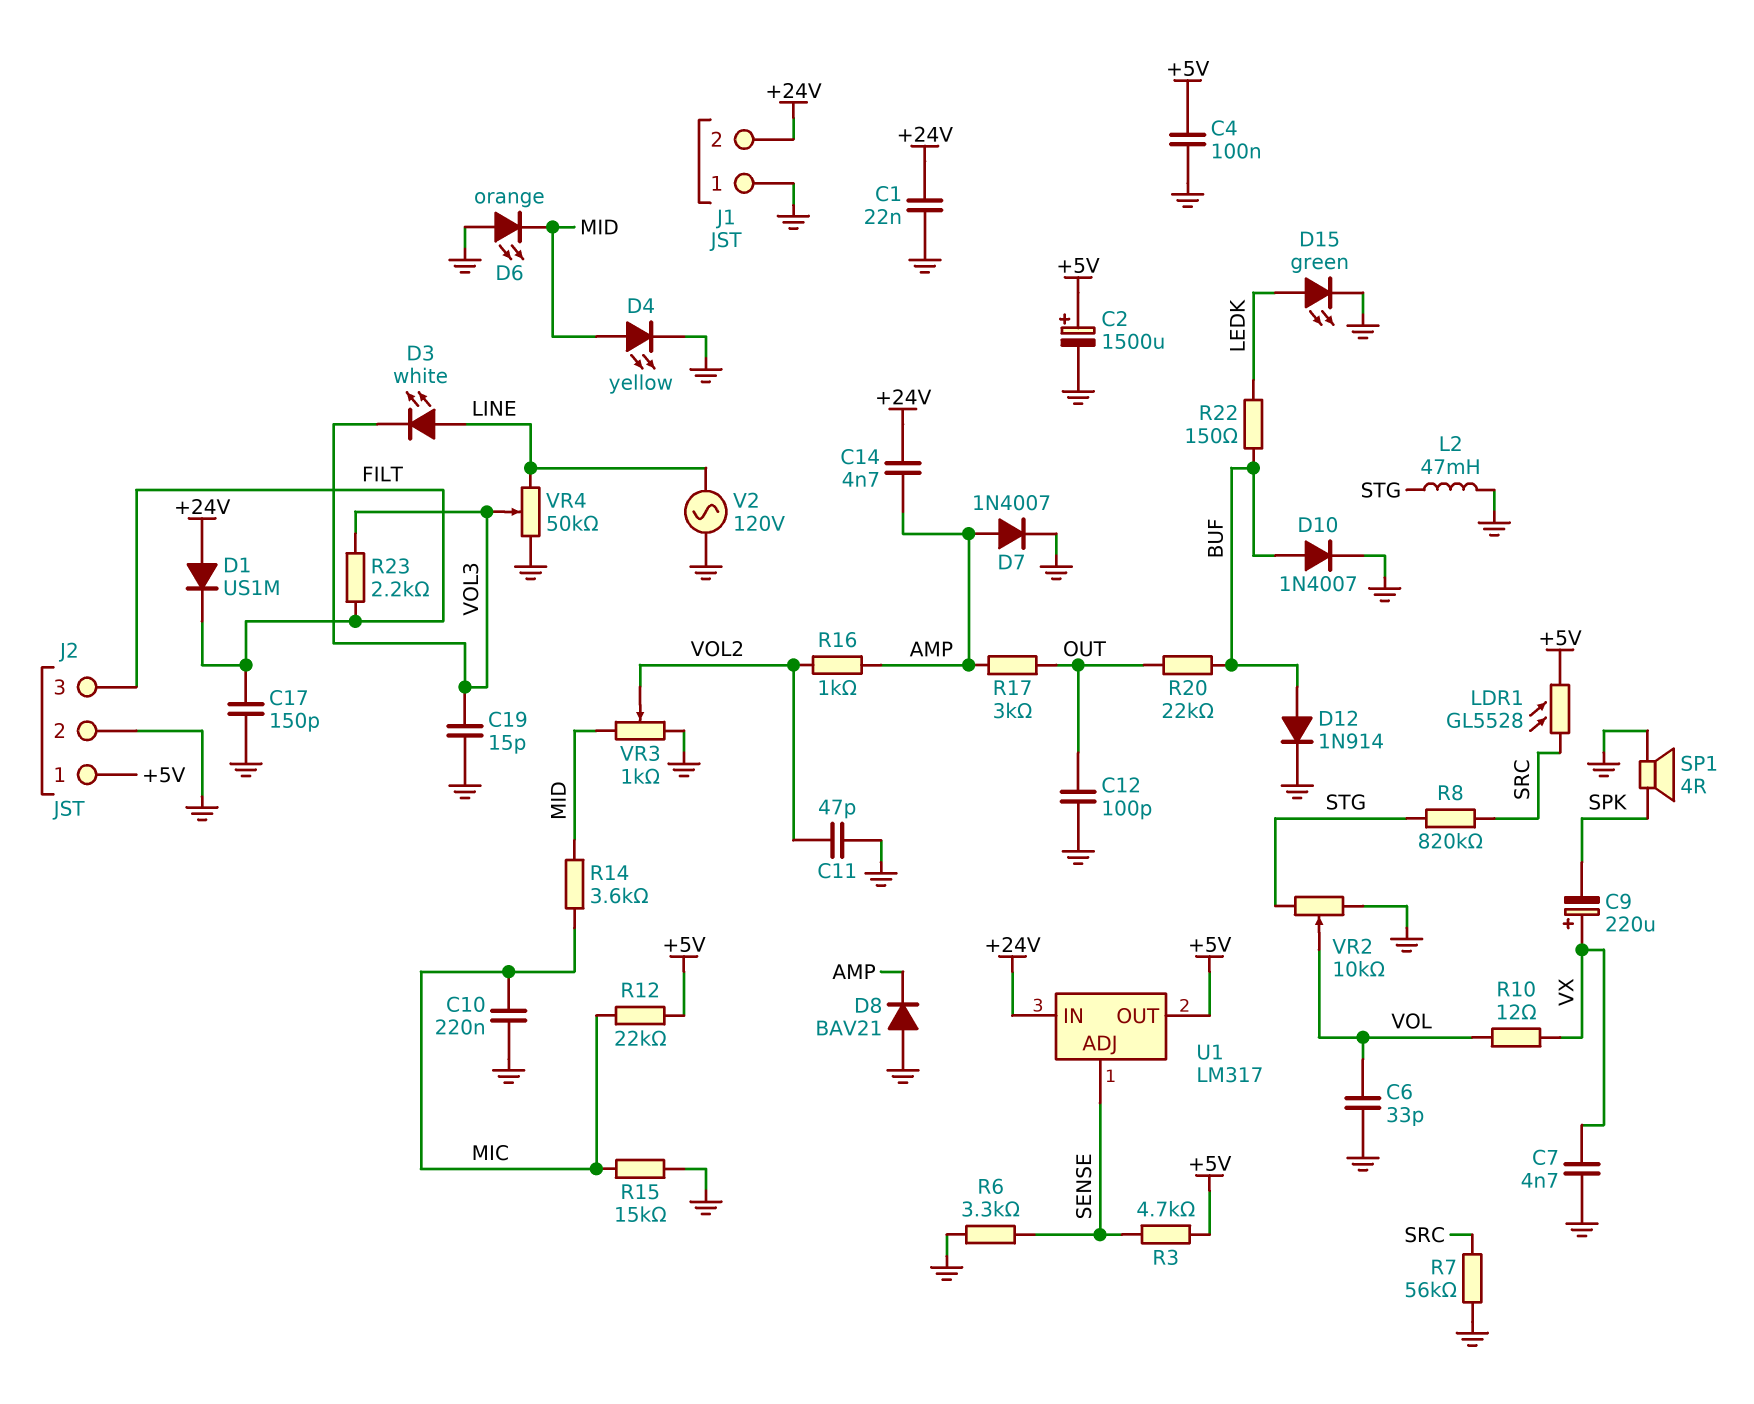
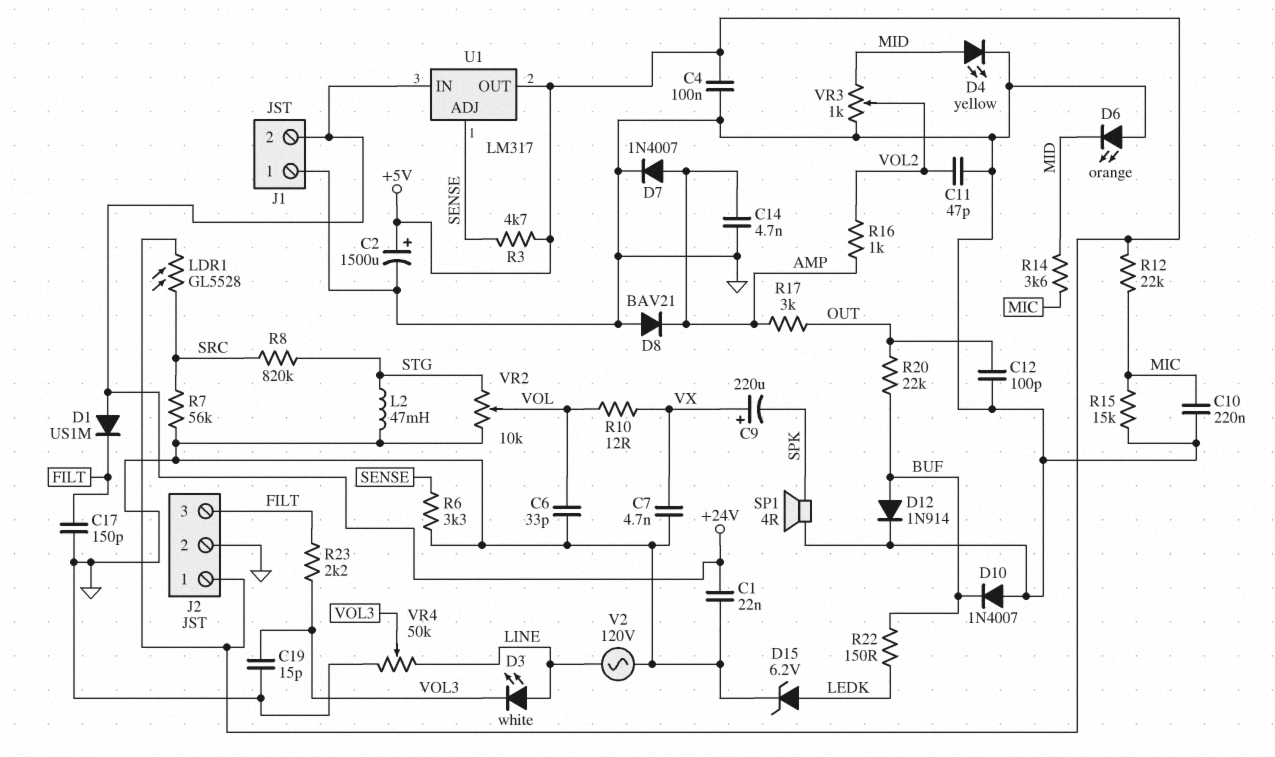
C14: 4.7nF (+24V, AMP) -> 4.7nF (AMP, GND)
D10: diode 1N4007 (A BUF, K GND) -> diode 1N4007 (A GND, K BUF)
D15: LED green (A LEDK, K GND) -> zener 6.2V (A LEDK, K GND)

